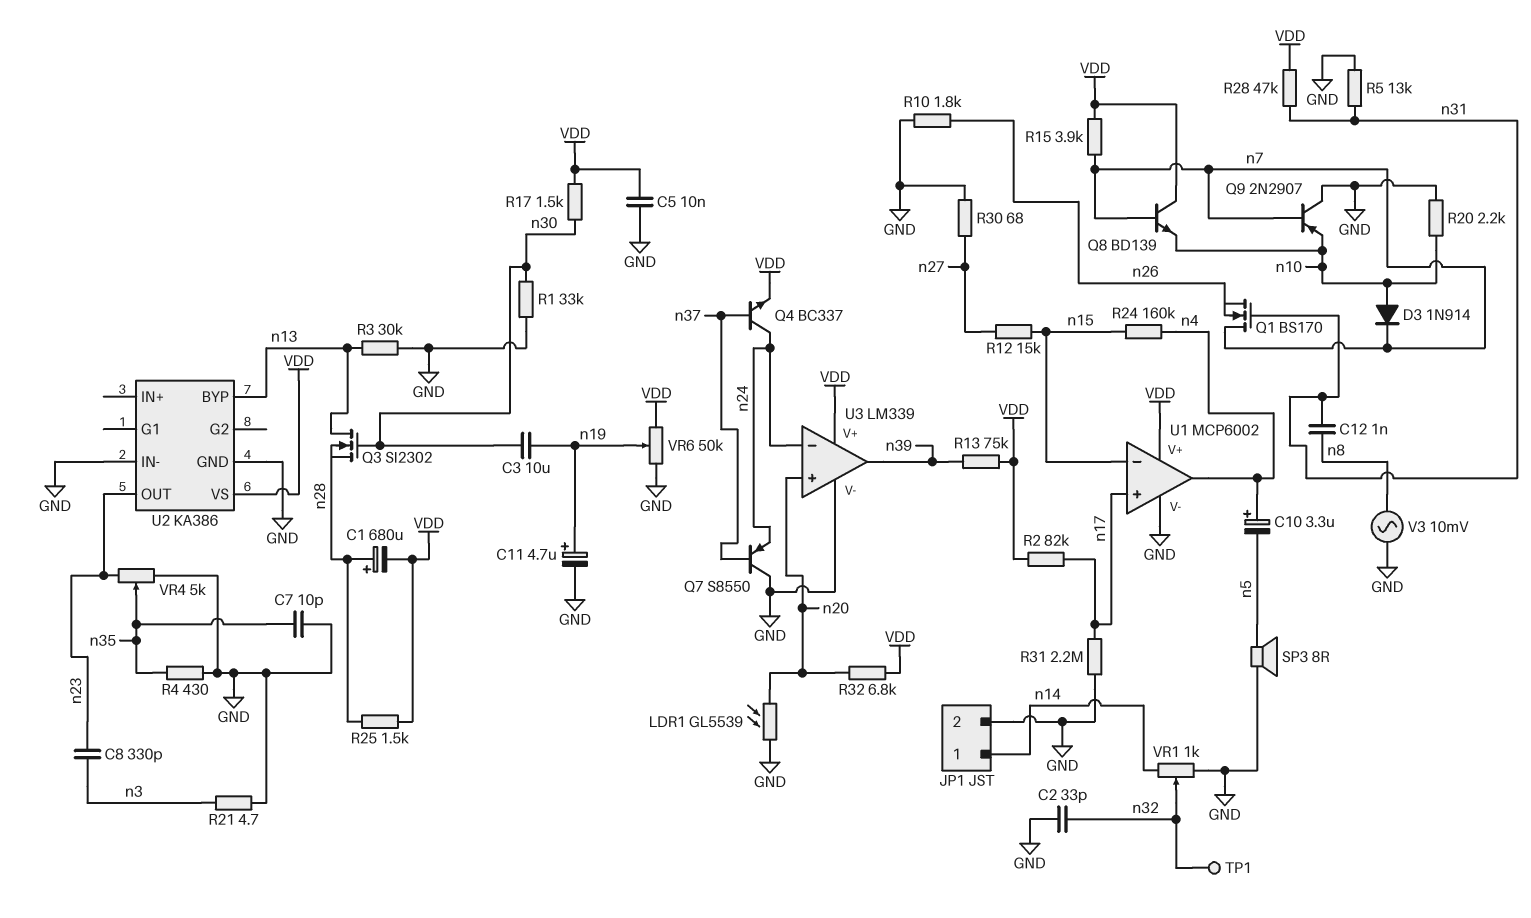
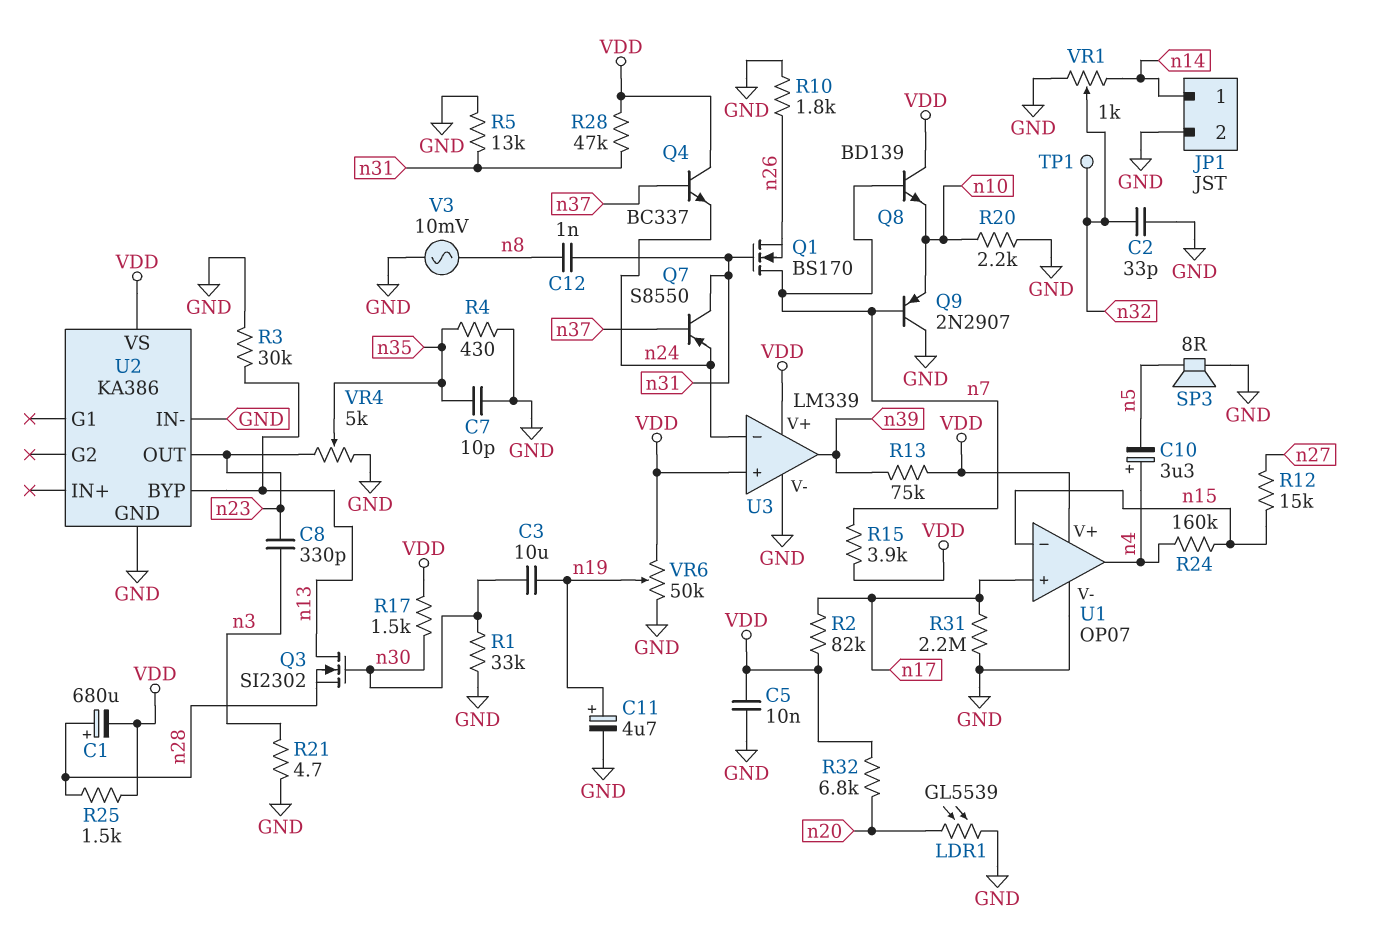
D3: diode 1N914 (A n10, K n7) -> none
Q4: NPN BC337 (B n37, C n24, E VDD) -> NPN BC337 (B n37, C VDD, E n24)
Q7: PNP S8550 (B n37, C GND, E n24) -> PNP S8550 (B n37, C n31, E n24)
R30: 68 (GND, n27) -> none
U1: MCP6002 -> OP07
U3 pin in+: n20 -> VDD

